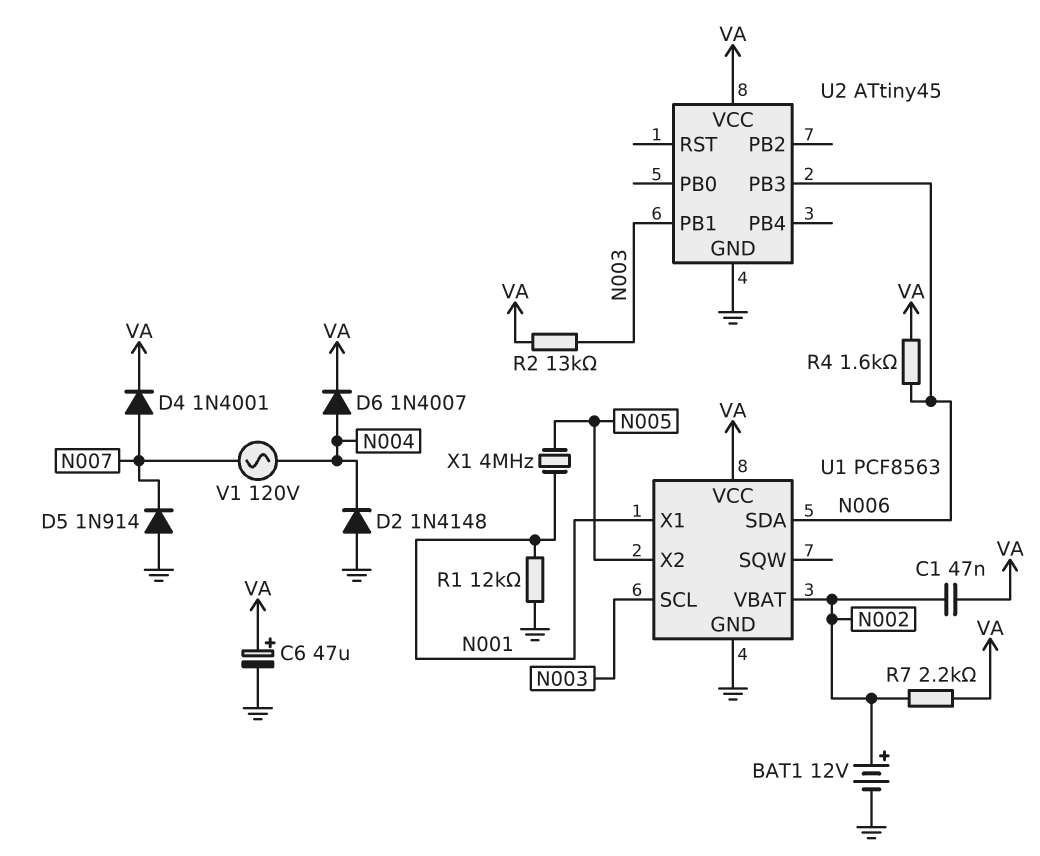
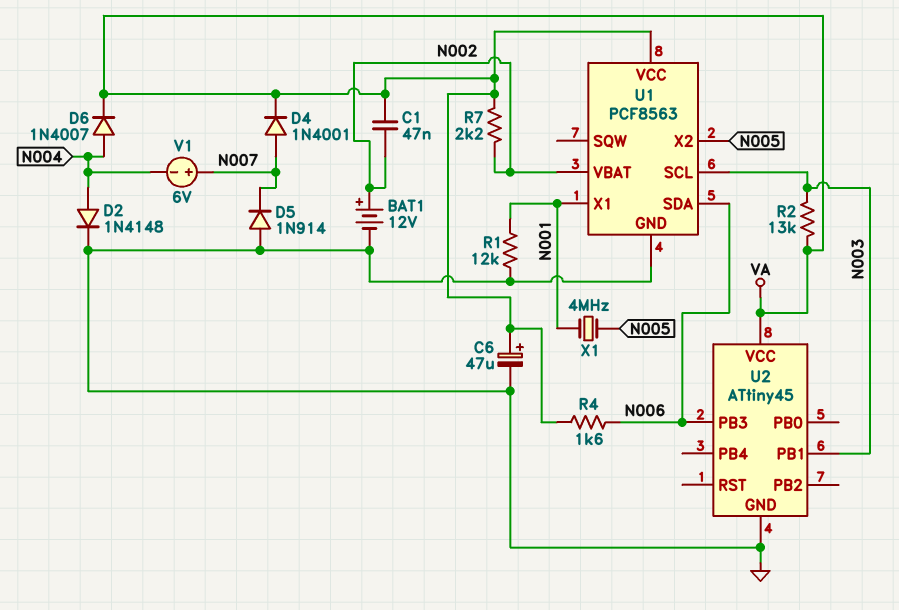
D2: diode 1N4148 (A GND, K N004) -> diode 1N4148 (A N004, K GND)
V1: AC 120V (N004, N007) -> 6V (plus N007, minus N004)

